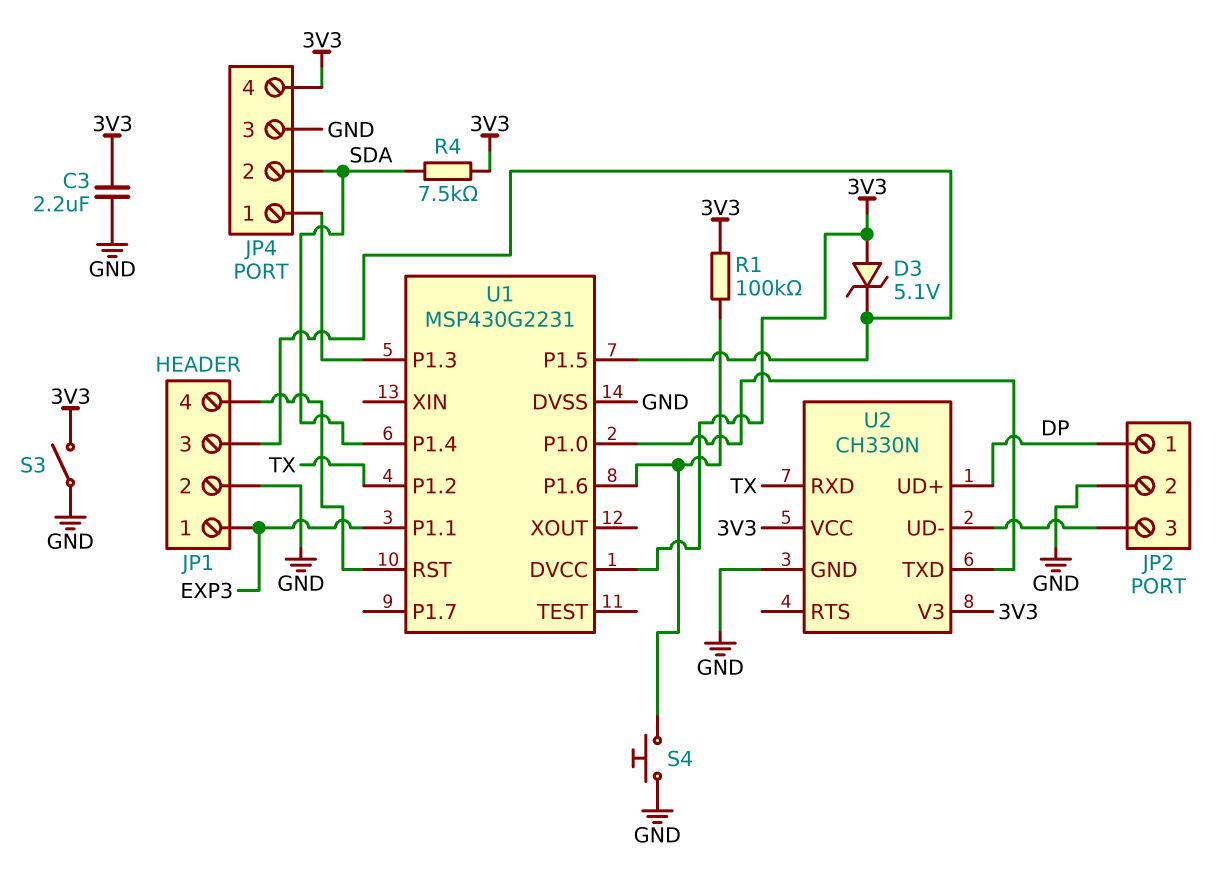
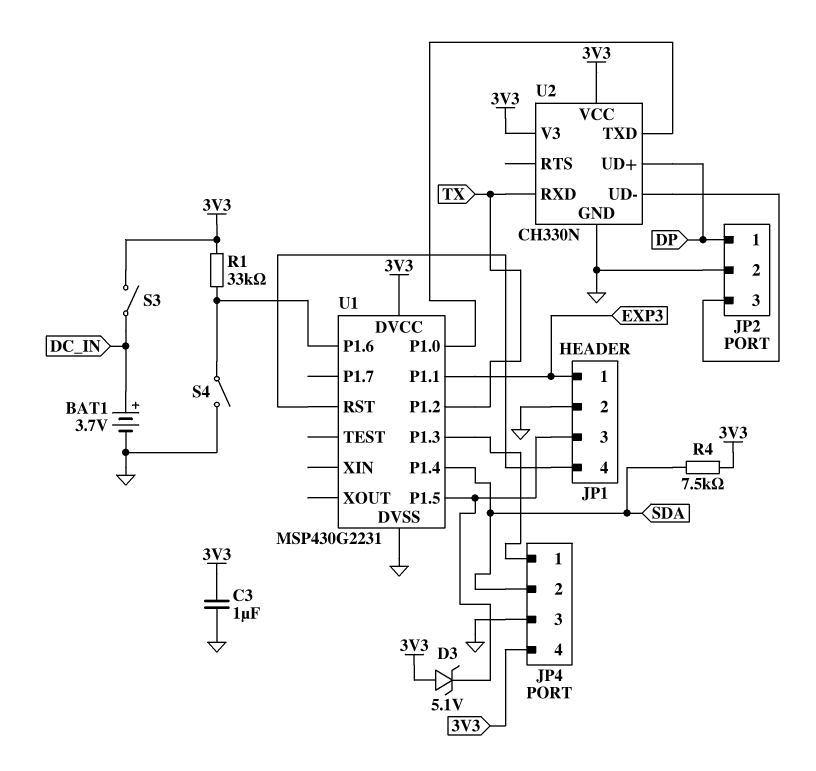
BAT1: none -> 3.7V (plus DC_IN, minus GND)
C3: 2.2uF (3V3, GND) -> 1uF (3V3, GND)
R1: 100k (3V3, U1/P1.6) -> 33k (3V3, U1/P1.6)
S3: switch (3V3, GND) -> switch (3V3, DC_IN)
S4: button (GND, U1/P1.6) -> switch (GND, U1/P1.6)

